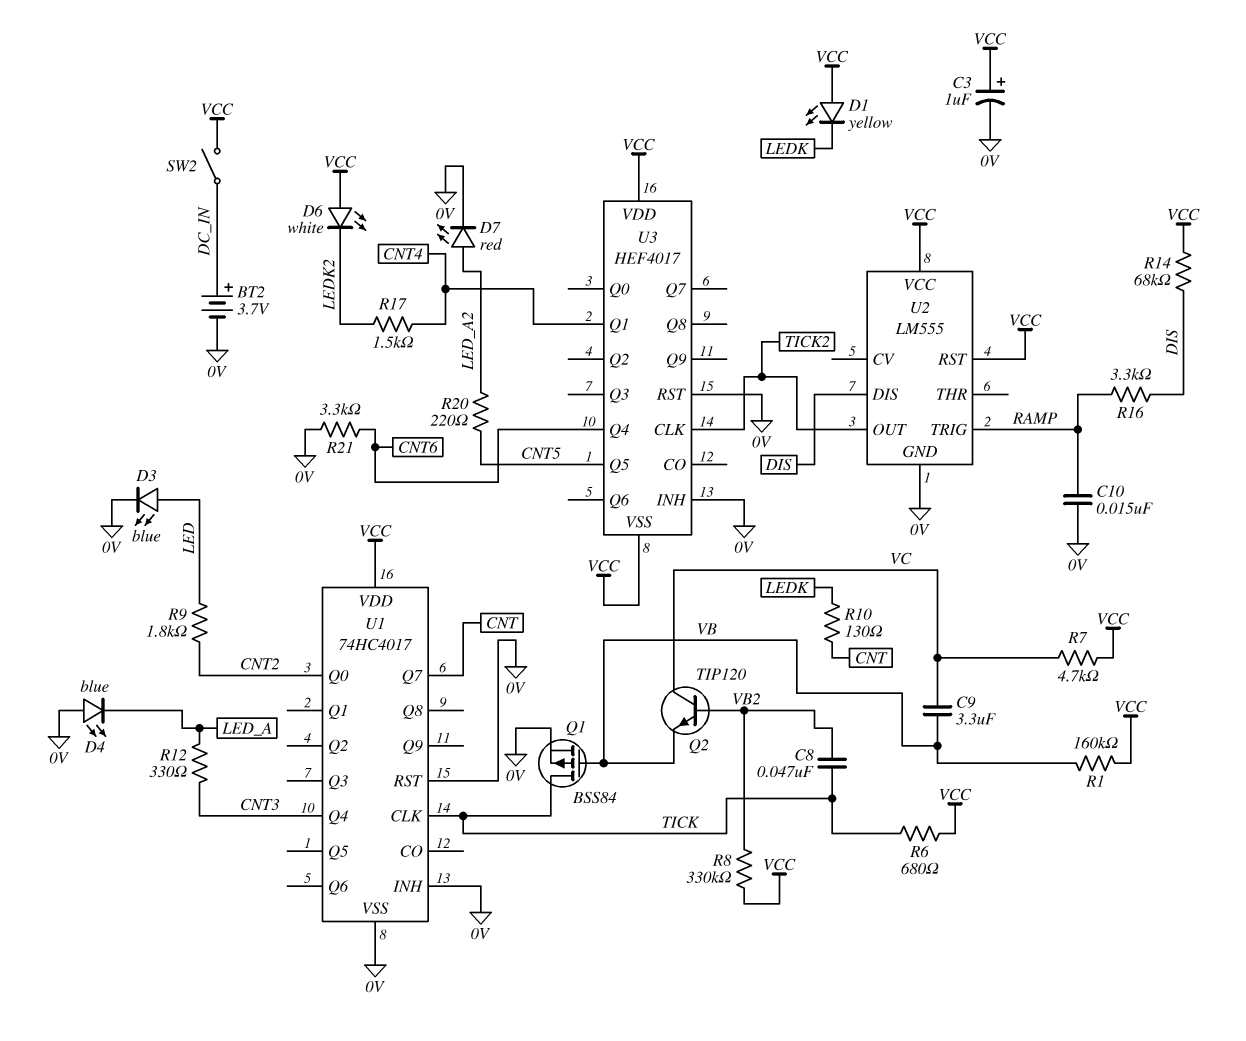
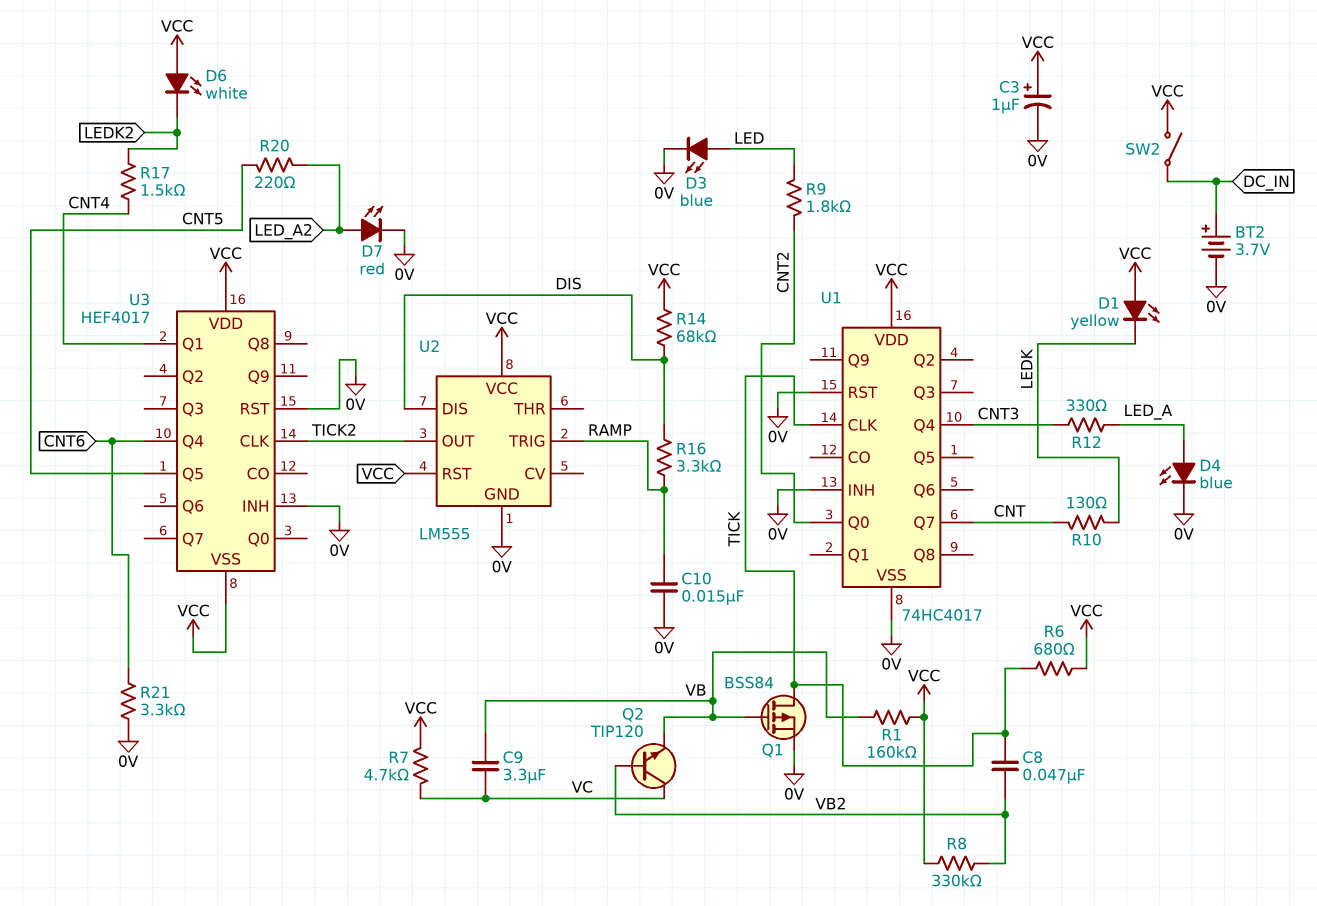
D4: LED blue (A 0V, K LED_A) -> LED blue (A LED_A, K 0V)

